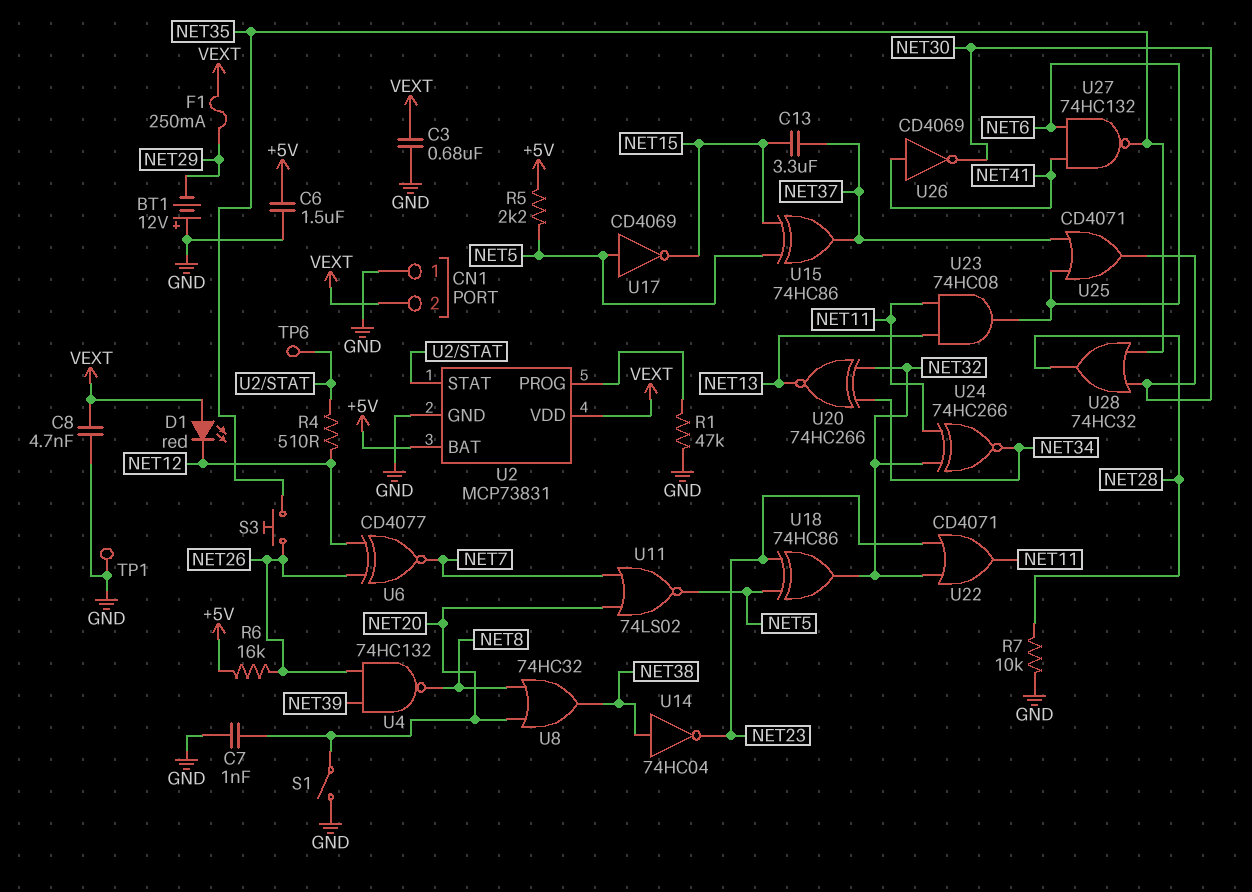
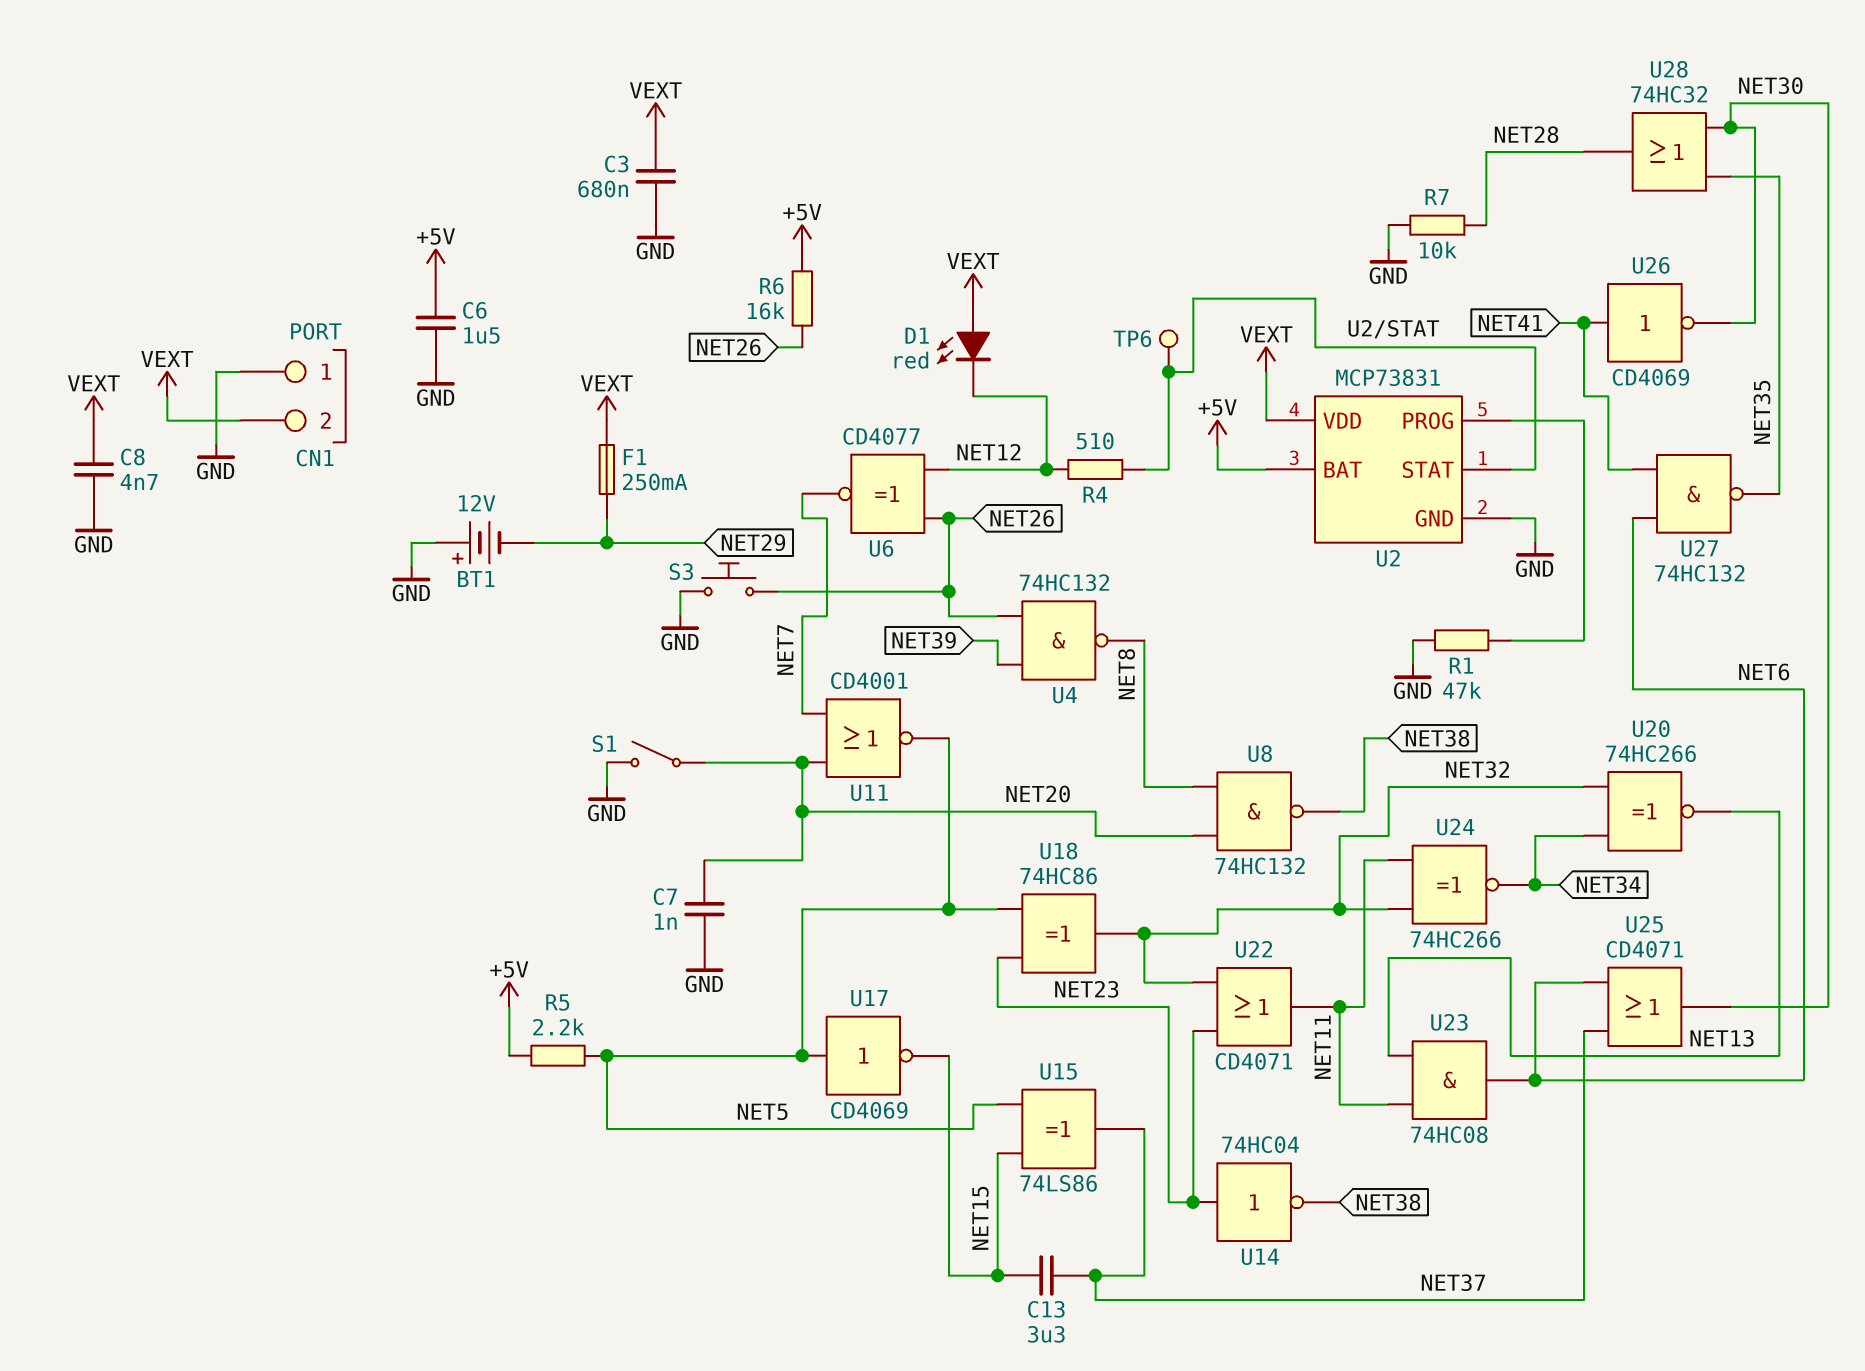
S3: button (NET26, NET35) -> button (GND, NET26)
TP1: test point (GND) -> none
U8: OR 74HC32 (in NET8, in NET20, out NET38) -> NAND 74HC132 (in NET8, in NET20, out NET38)
U11: NOR 74LS02 (in NET7, in NET20, out NET5) -> NOR CD4001 (in NET7, in NET20, out NET5)
U14: NOT 74HC04 (in NET38, out NET23) -> NOT 74HC04 (in NET23, out NET38)
U15: XOR 74HC86 (in NET5, in NET15, out NET37) -> XOR 74LS86 (in NET5, in NET15, out NET37)

